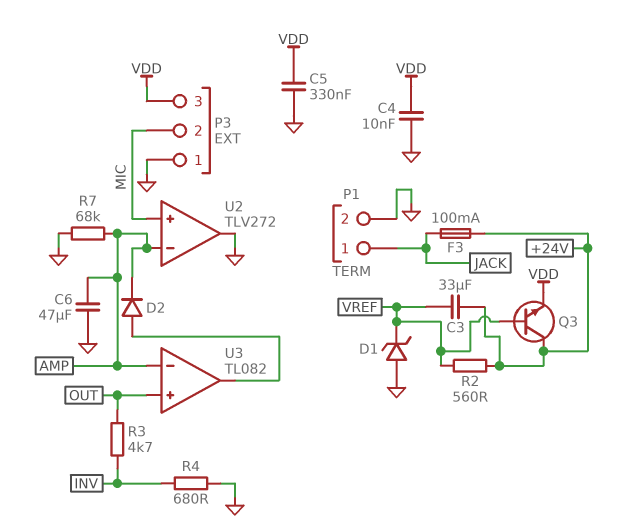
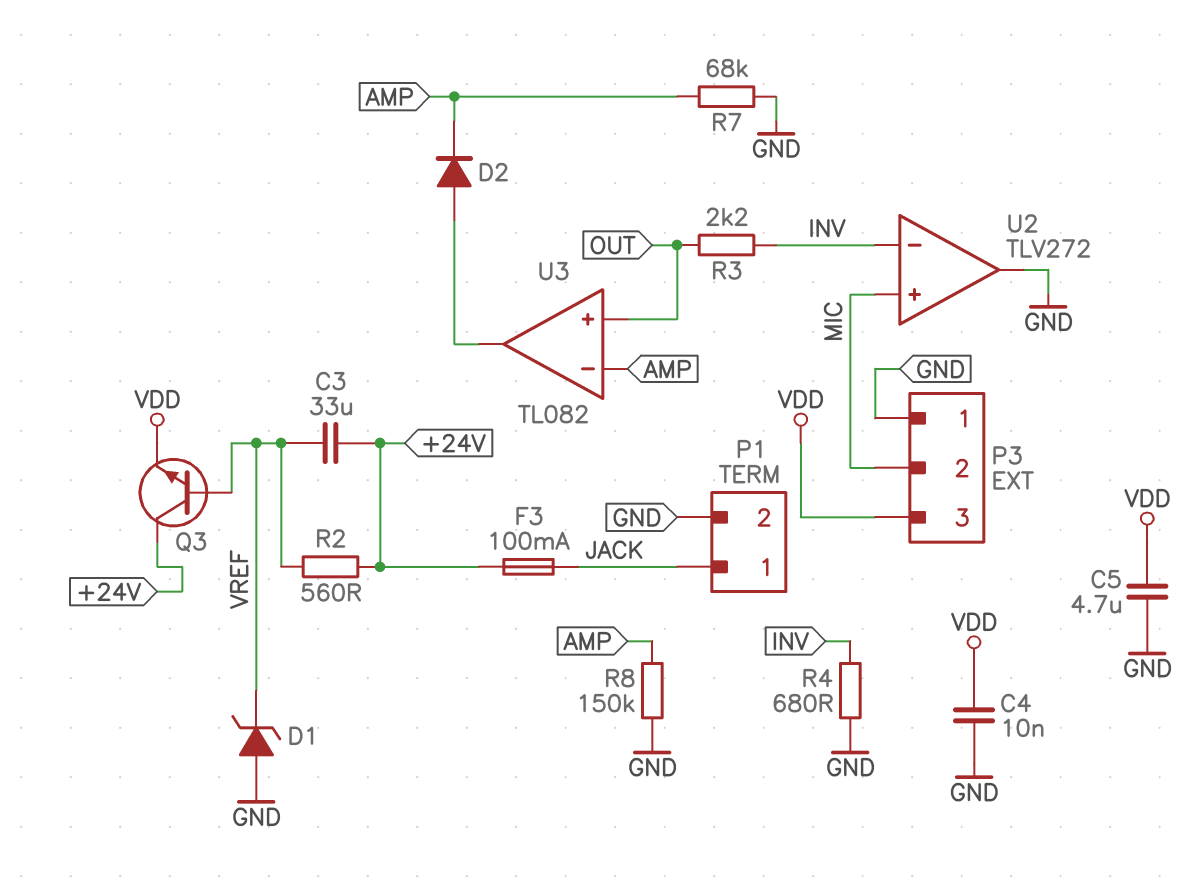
C5: 330nF (GND, VDD) -> 4.7uF (GND, VDD)
C6: 47uF (AMP, GND) -> none
R3: 4.7k (INV, OUT) -> 2.2k (INV, OUT)
R8: none -> 150k (AMP, GND)
U2 pin in-: AMP -> INV

